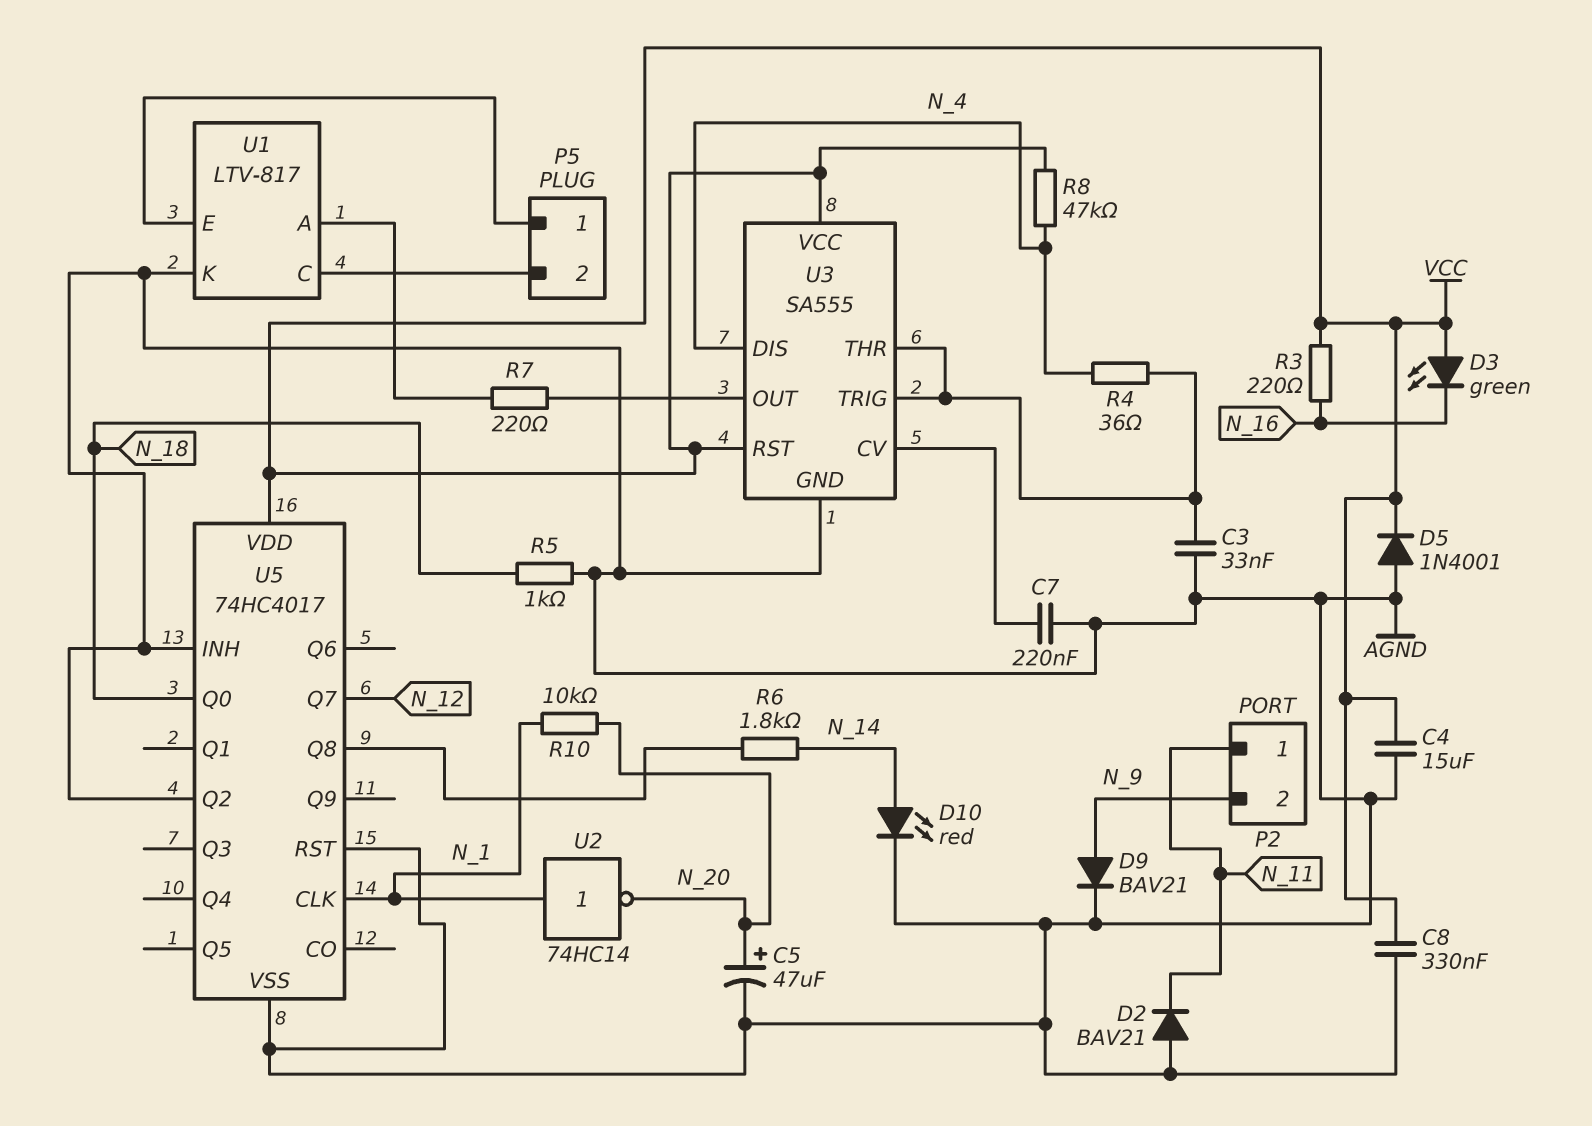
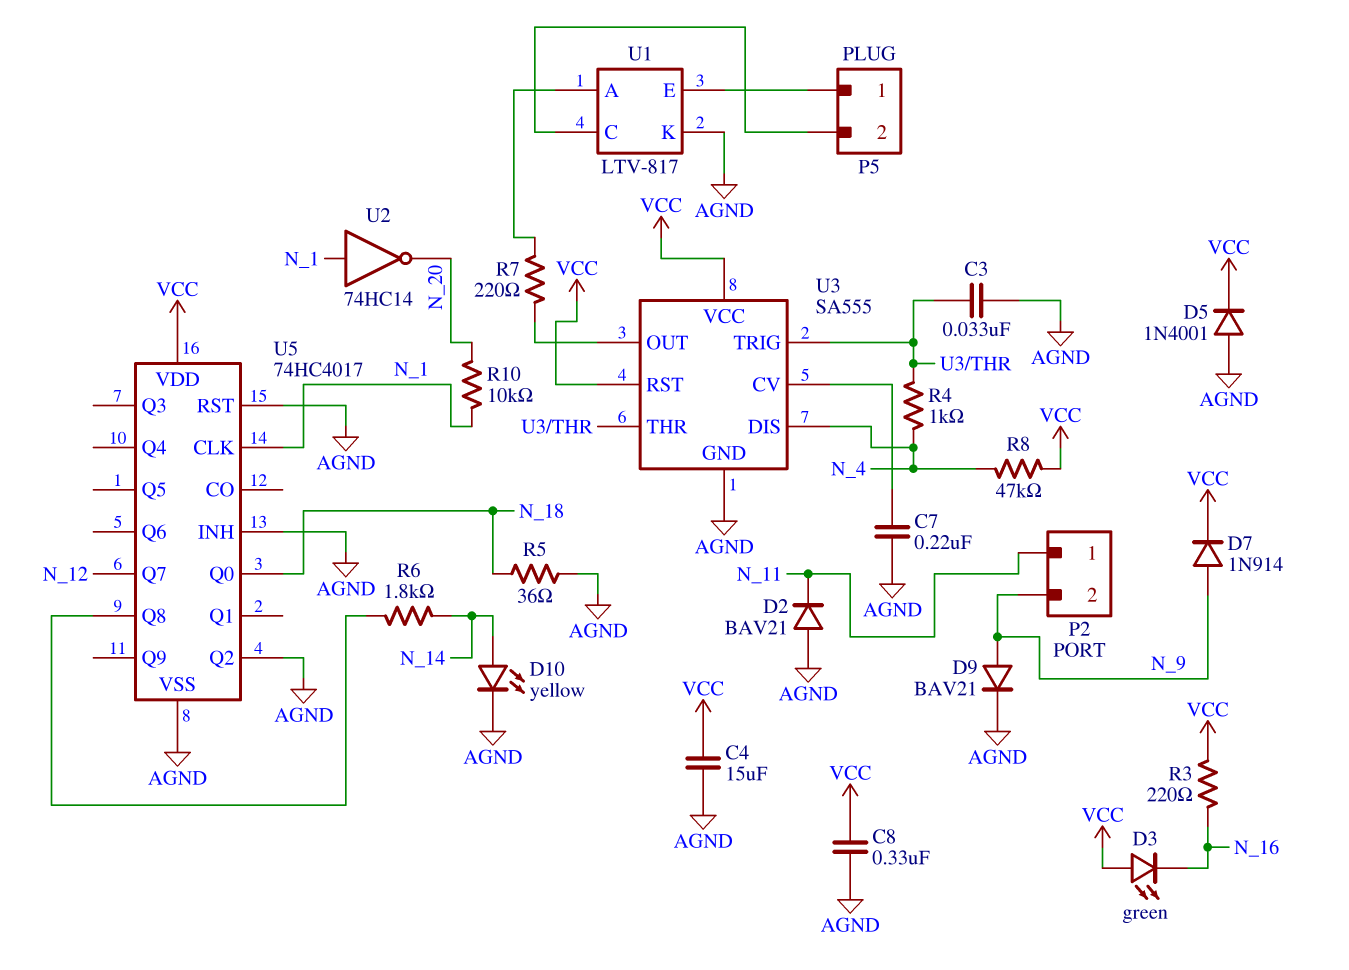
C5: 47uF (plus N_20, minus AGND) -> none
D7: none -> diode 1N914 (A N_9, K VCC)
D10: LED red (A N_14, K AGND) -> LED yellow (A N_14, K AGND)
R4: 36 (N_4, U3/THR) -> 1k (N_4, U3/THR)
R5: 1k (AGND, N_18) -> 36 (AGND, N_18)

